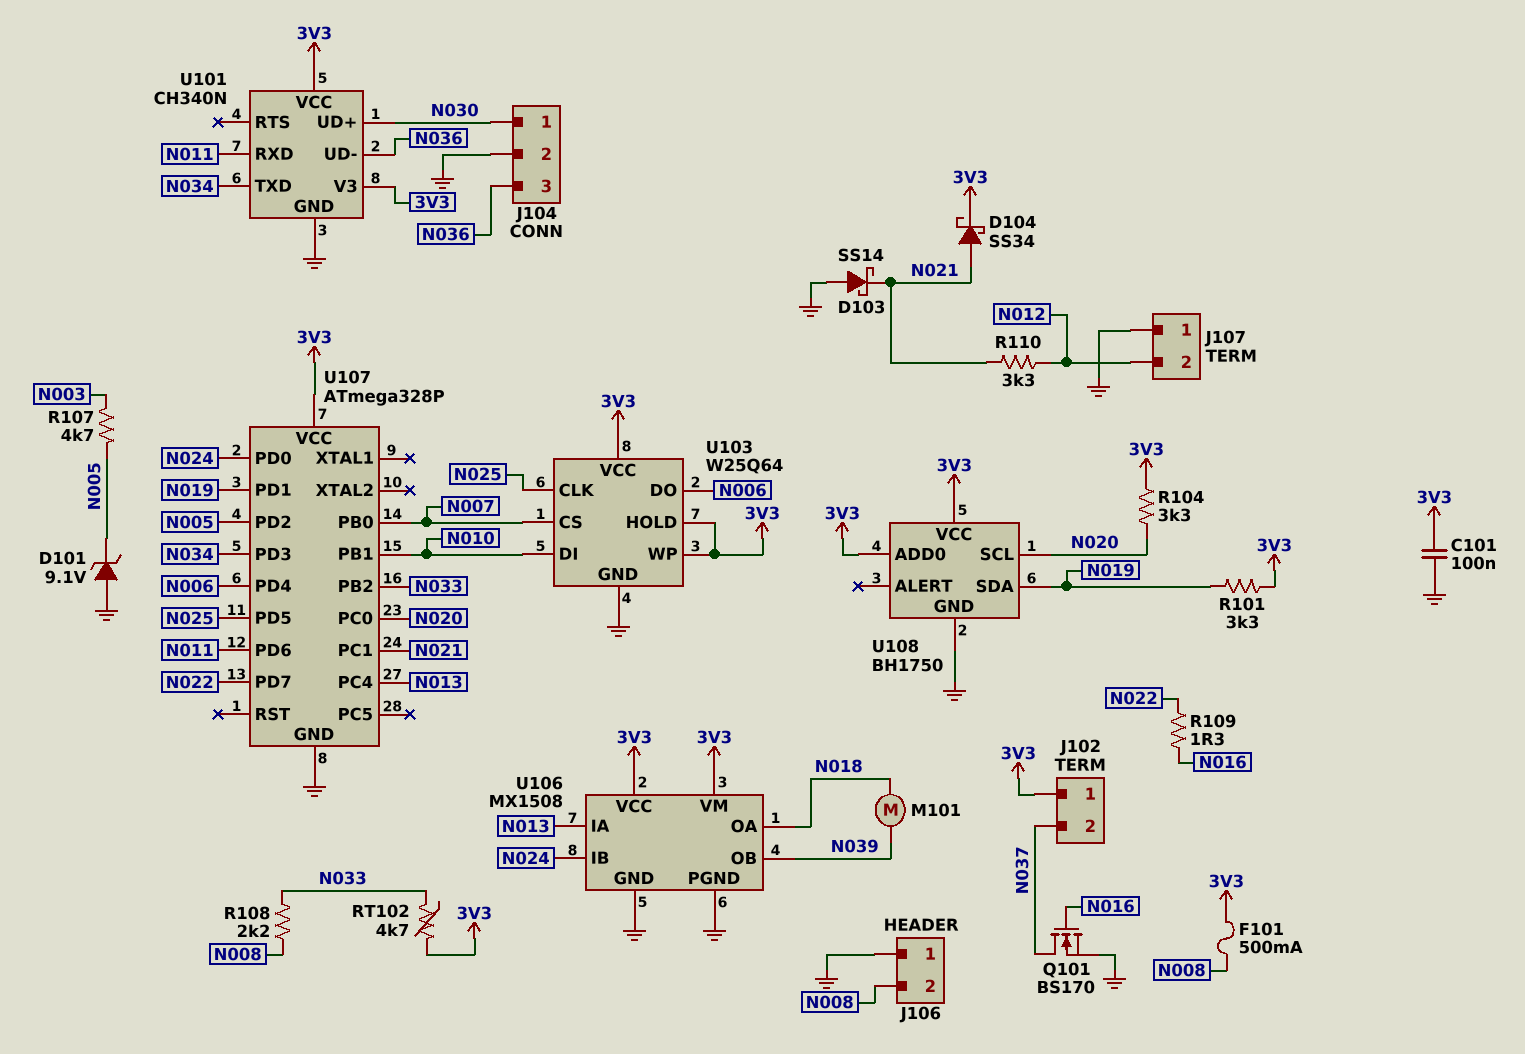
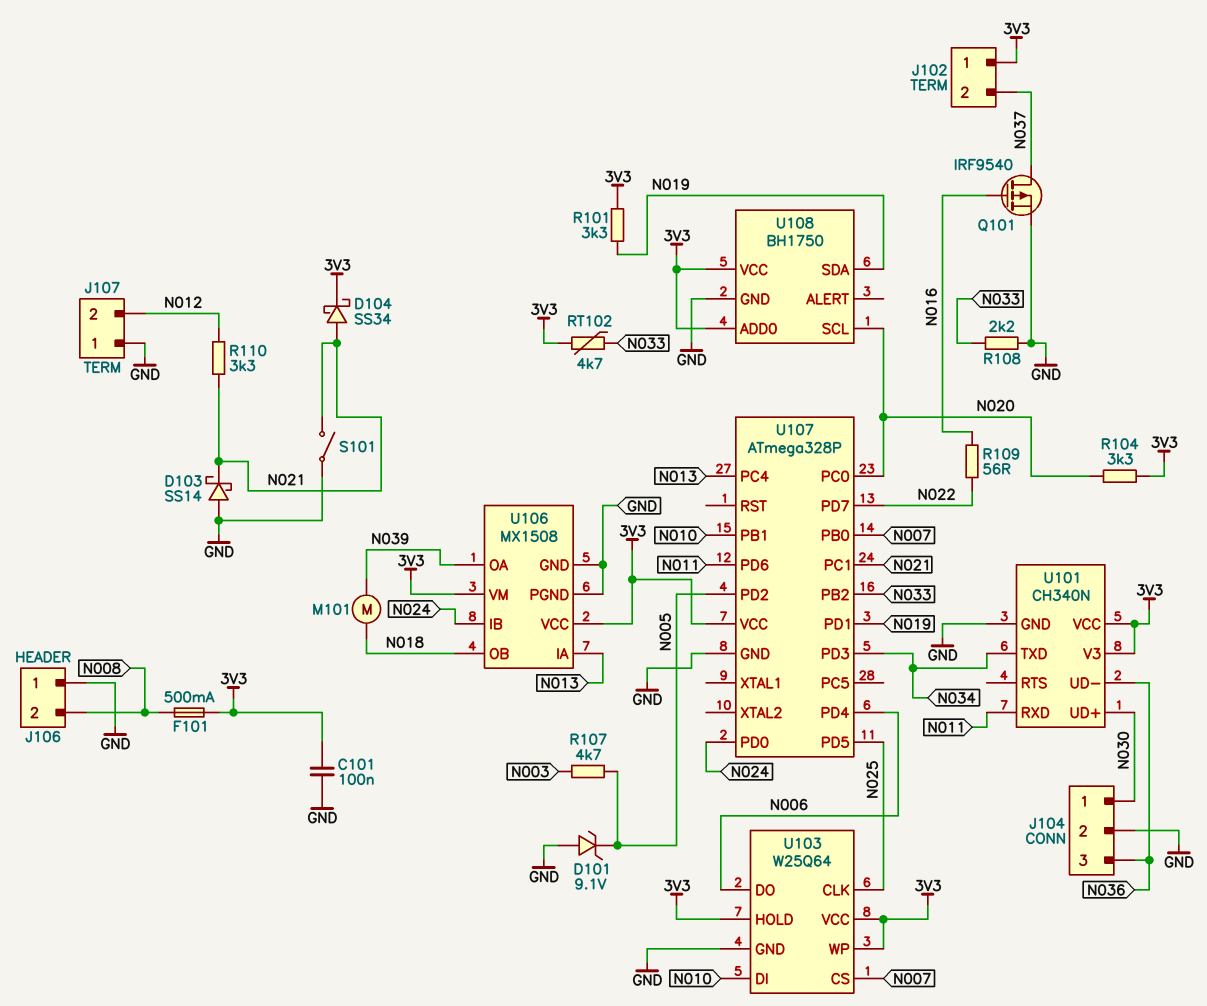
Q101: NMOS BS170 (G N016, D N037, S GND) -> PMOS IRF9540 (G N016, D N037, S GND)
R108: 2.2k (N008, N033) -> 2.2k (GND, N033)
R109: 1.3 (N016, N022) -> 56 (N016, N022)
S101: none -> switch (GND, N021)
U106 pin OA: N018 -> N039
U106 pin OB: N039 -> N018

